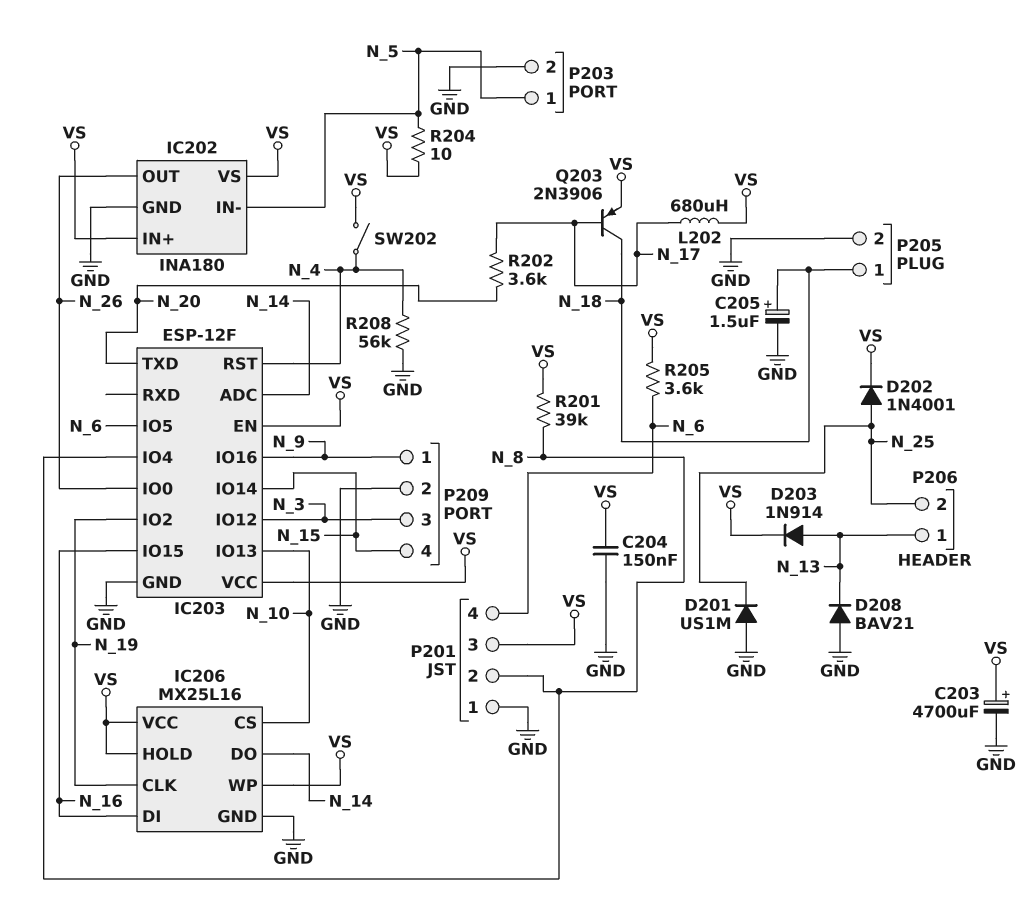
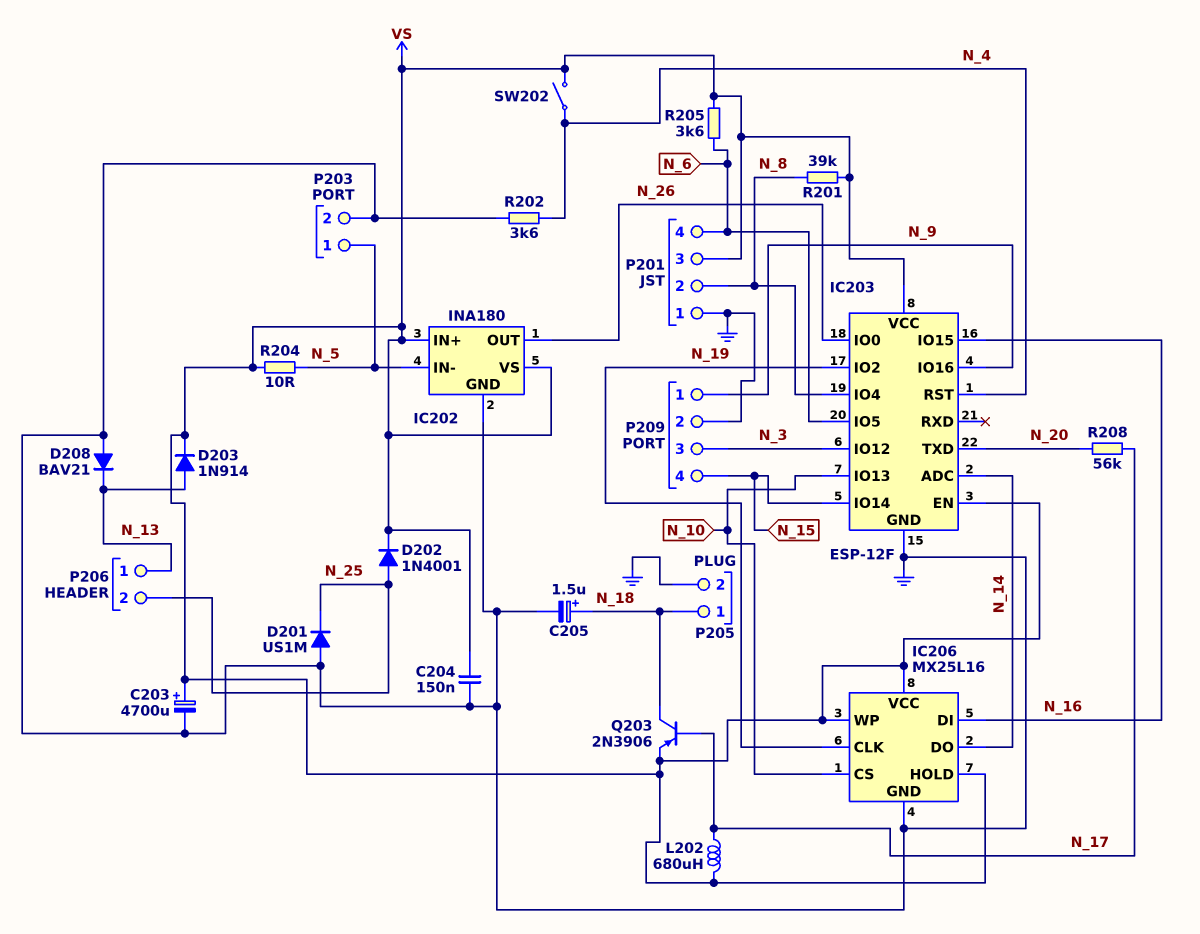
R202: 3.6k (N_17, N_20) -> 3.6k (GND, N_4)
R208: 56k (GND, N_4) -> 56k (N_17, N_20)

